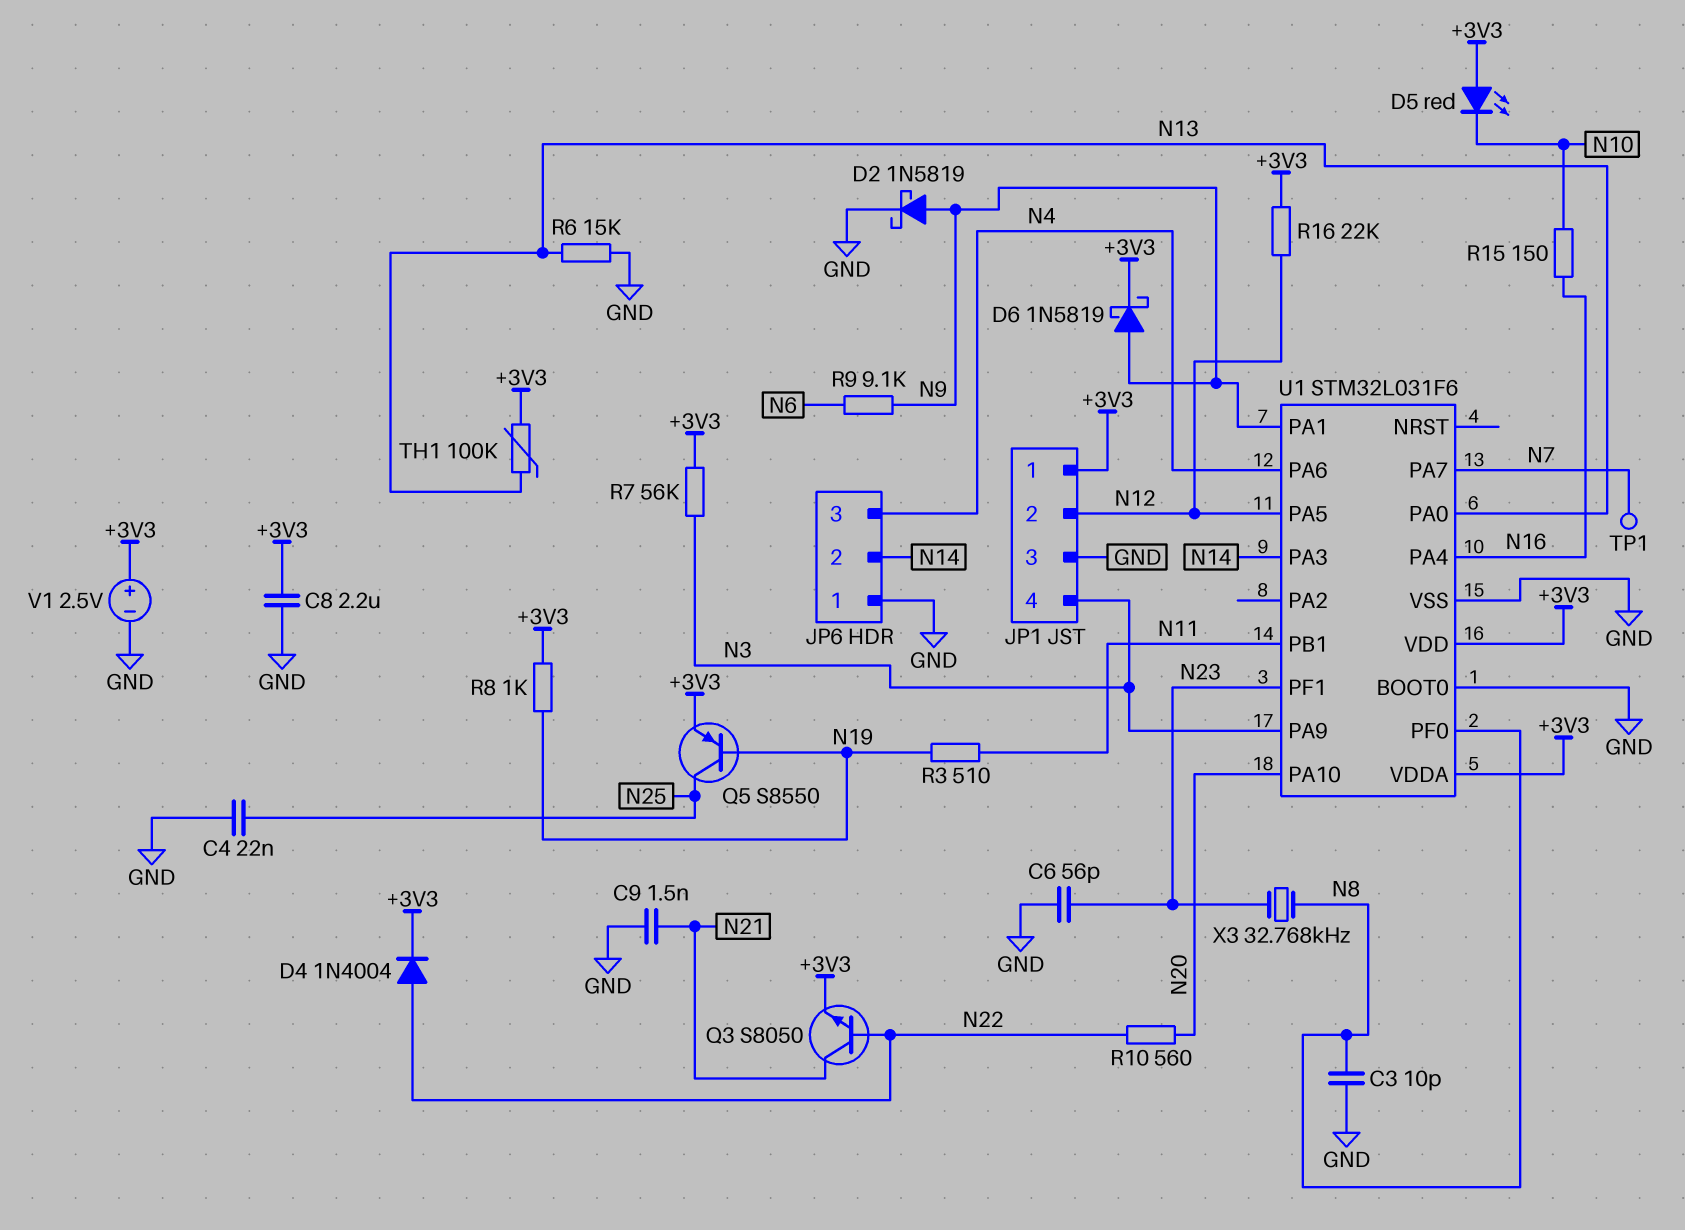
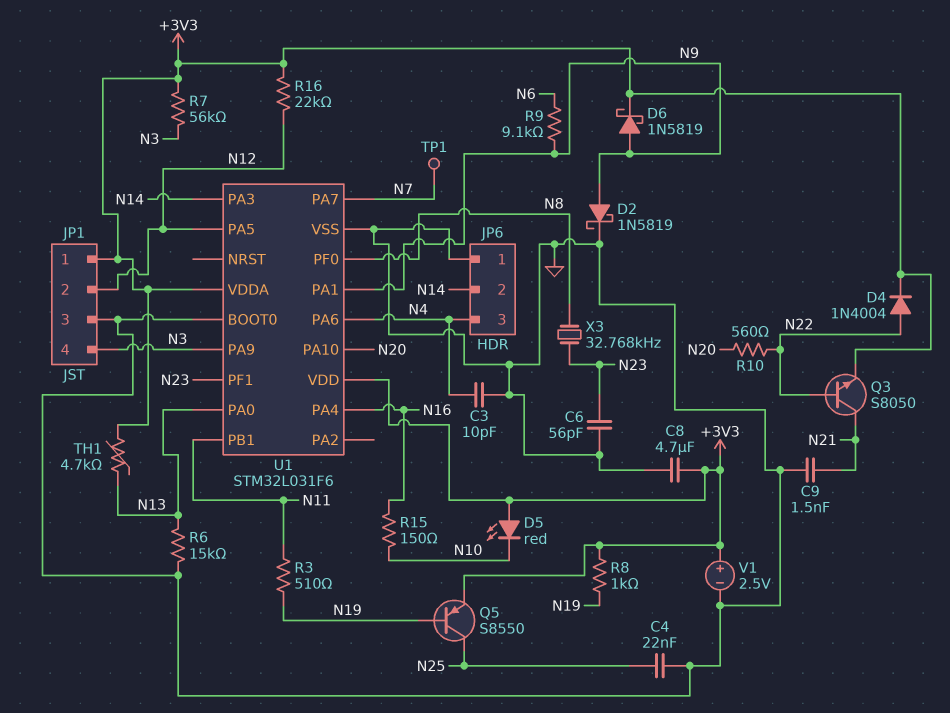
C3: 10pF (GND, N8) -> 10pF (GND, N4)
C8: 2.2uF (+3V3, GND) -> 4.7uF (+3V3, GND)
TH1: 100k (+3V3, N13) -> 4.7k (+3V3, N13)

